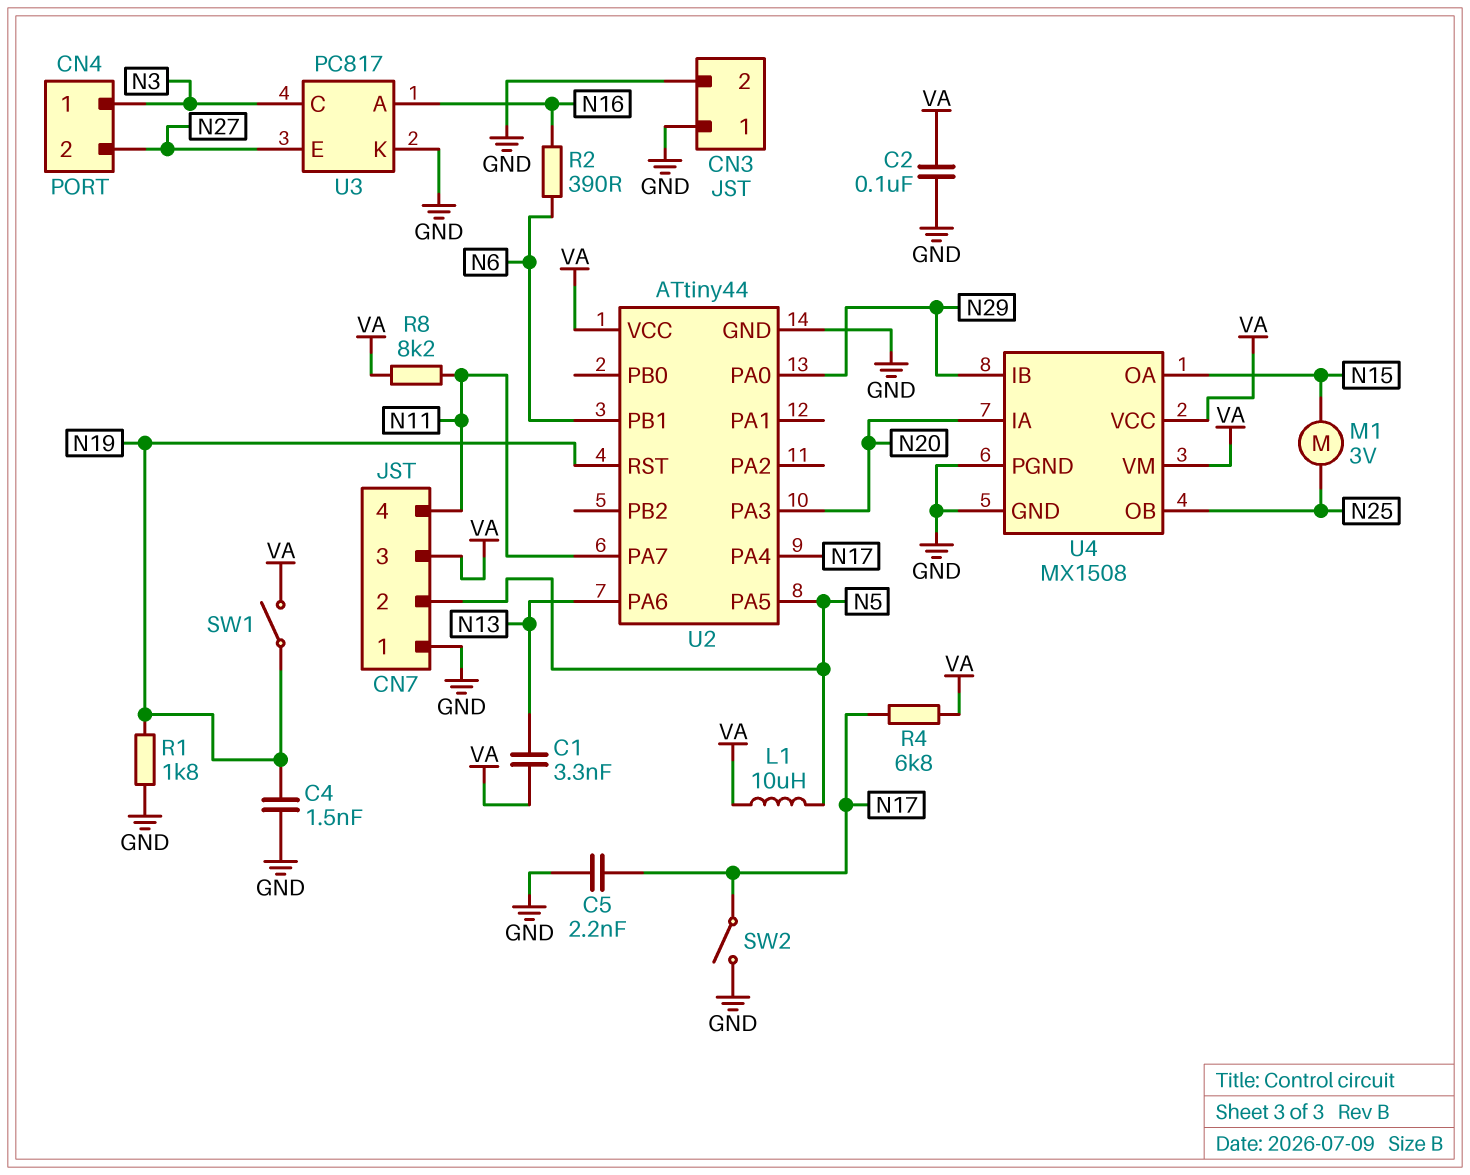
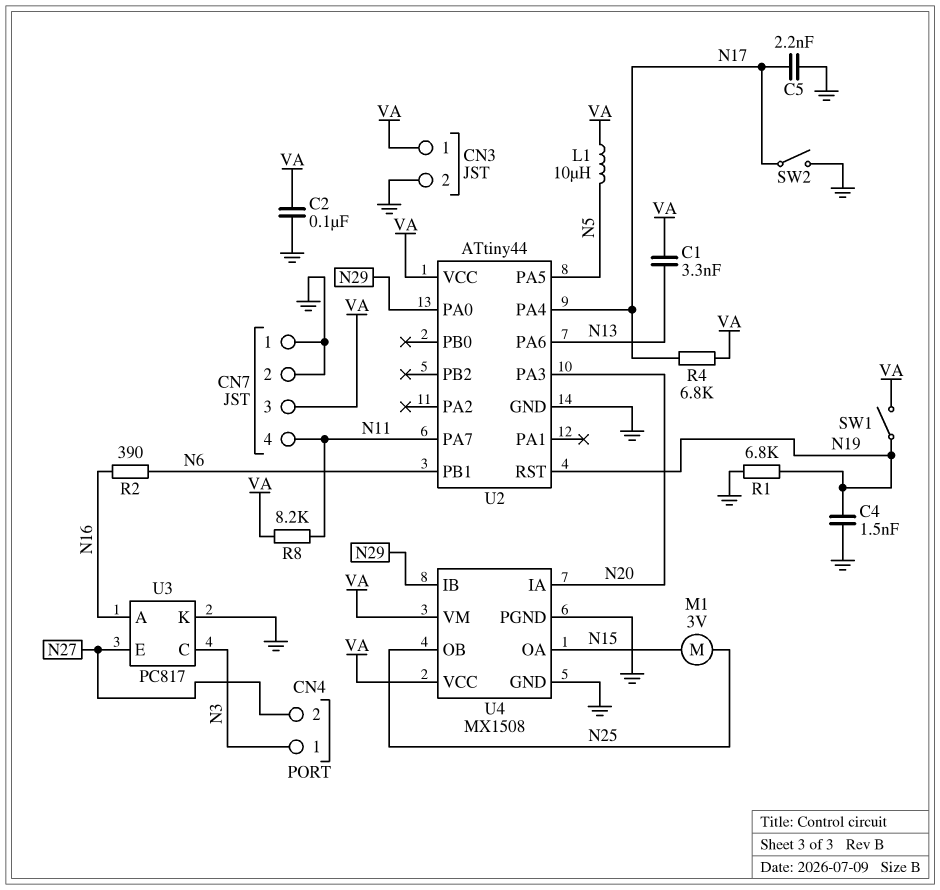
CN3 pin 1: GND -> VA
CN7 pin 2: N5 -> GND
R1: 1.8k (GND, N19) -> 6.8k (GND, N19)

